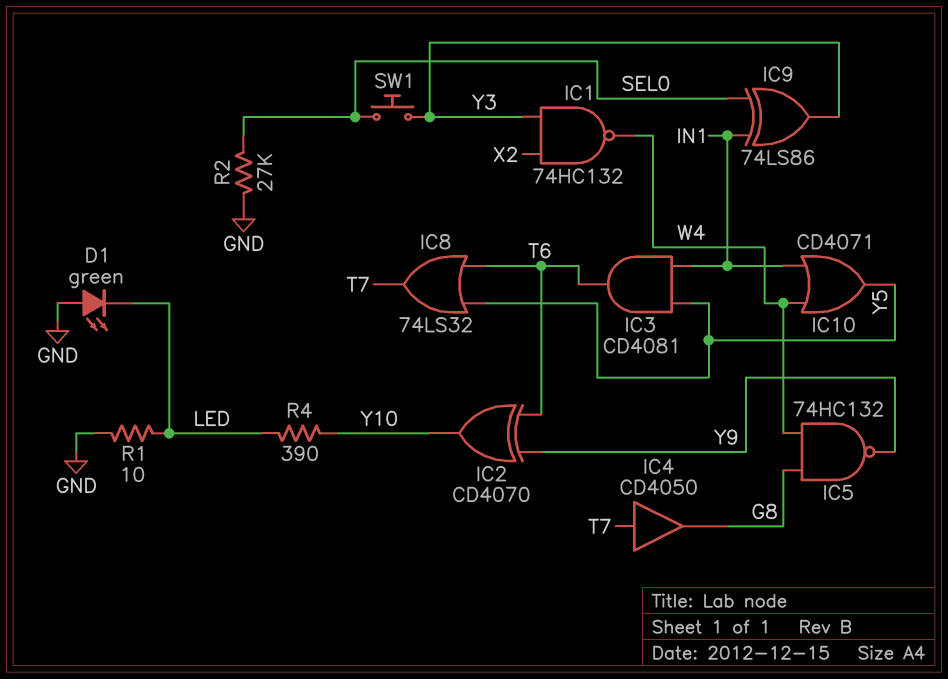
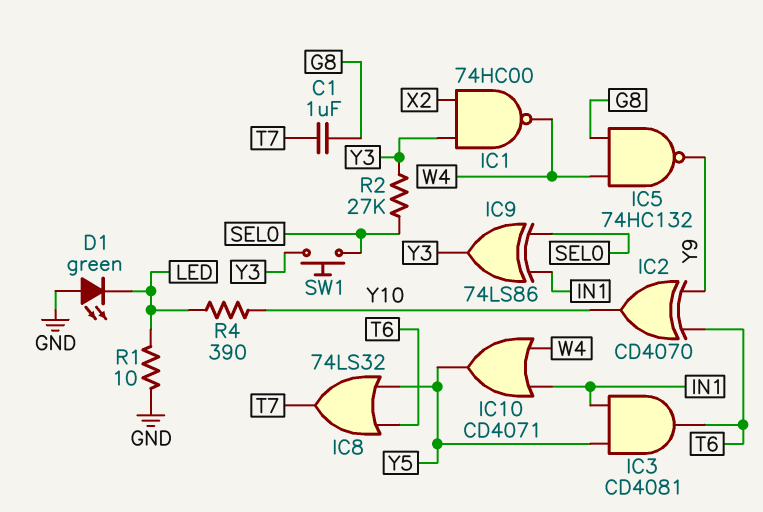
C1: none -> 1uF (G8, T7)
IC1: NAND 74HC132 (in X2, in Y3, out W4) -> NAND 74HC00 (in X2, in Y3, out W4)
IC4: buffer CD4050 (in T7, out G8) -> none
R2: 27k (GND, SEL0) -> 27k (SEL0, Y3)

